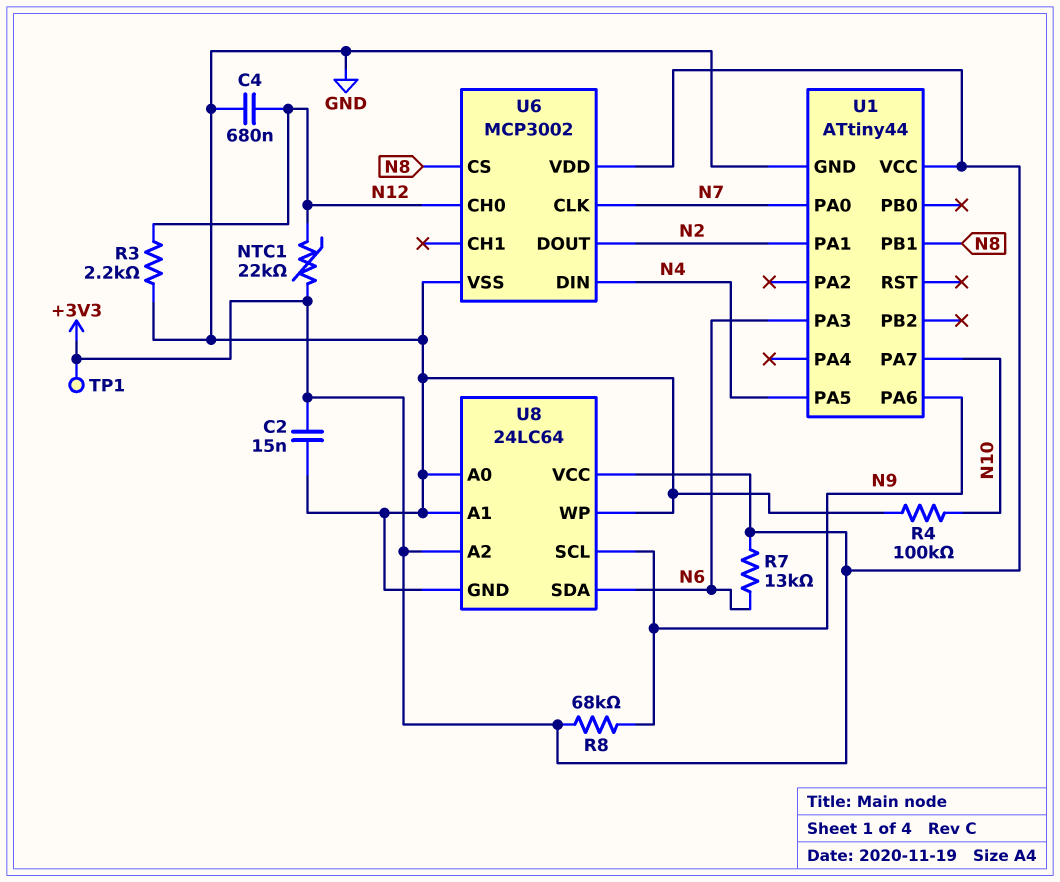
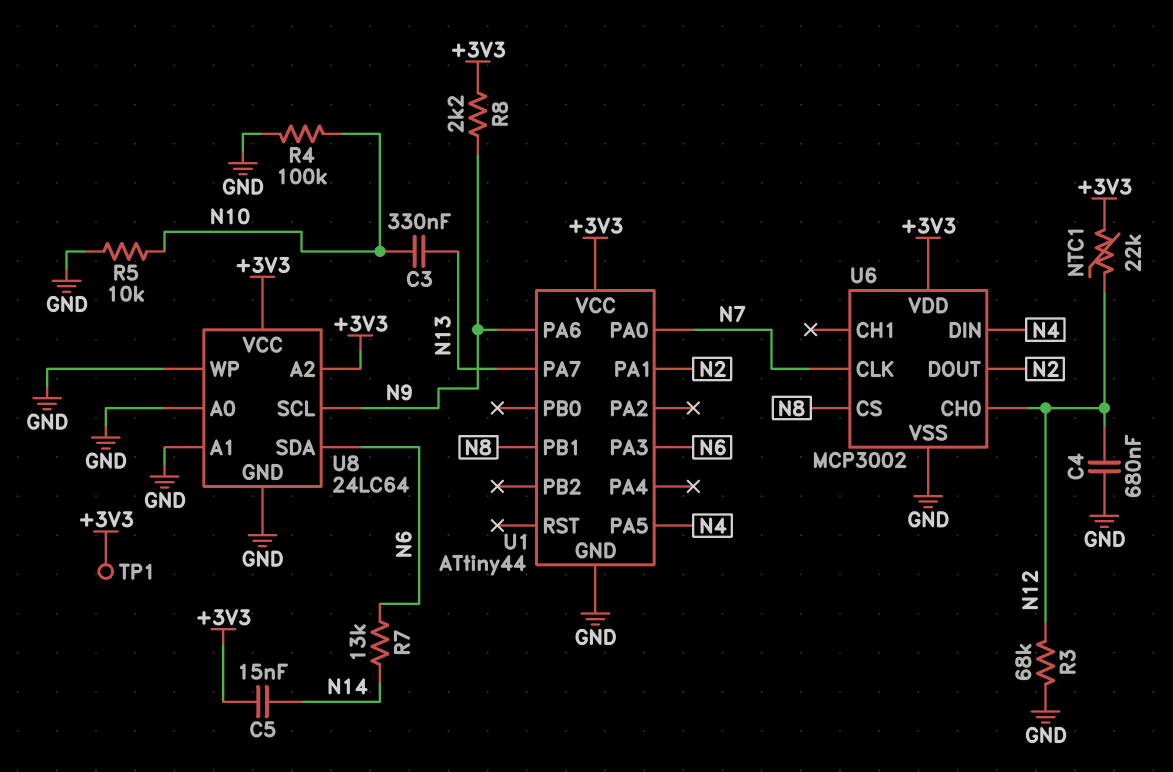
C2: 15nF (+3V3, GND) -> none
C3: none -> 330nF (N10, N13)
C5: none -> 15nF (+3V3, N14)
R3: 2.2k (GND, N12) -> 68k (GND, N12)
R5: none -> 10k (GND, N10)
R7: 13k (+3V3, N6) -> 13k (N6, N14)
R8: 68k (+3V3, N9) -> 2.2k (+3V3, N9)
U1 pin PA7: N10 -> N13

